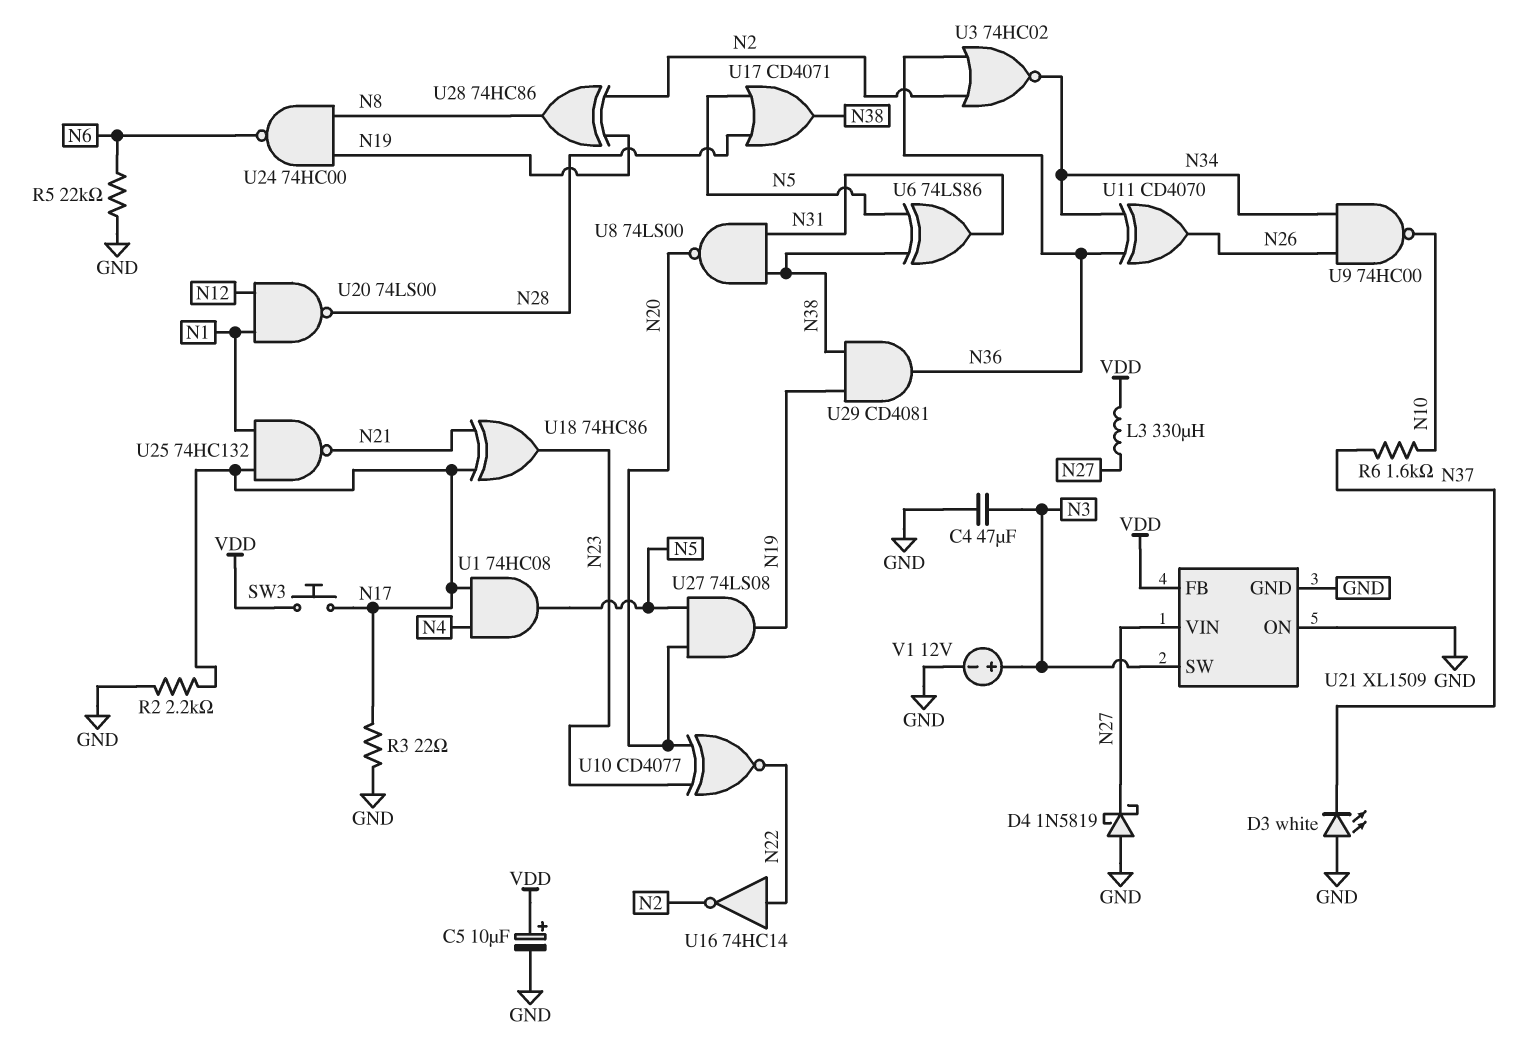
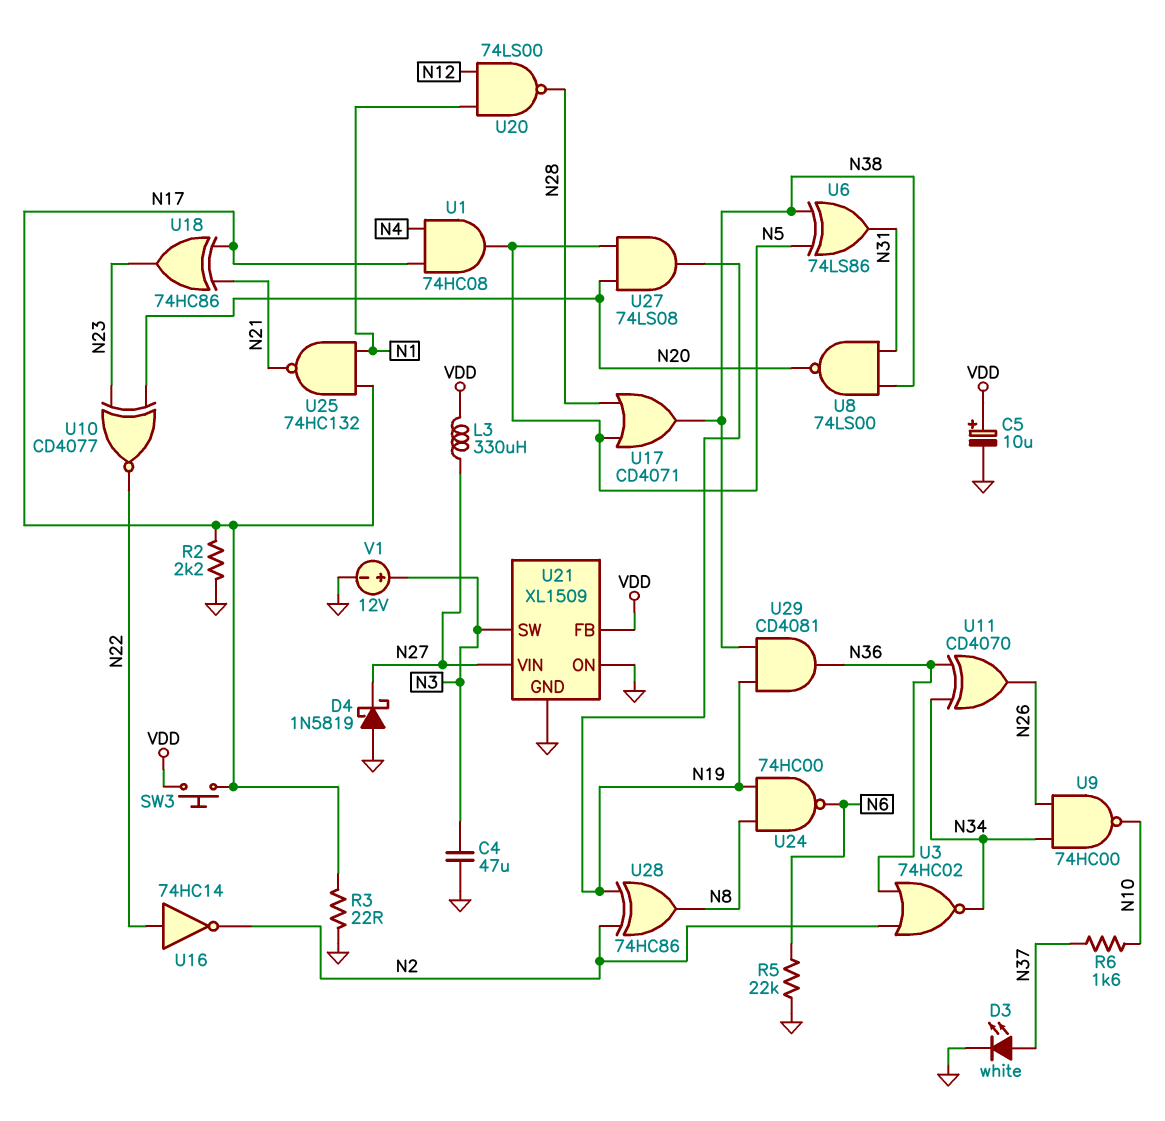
D3: LED white (A GND, K N37) -> LED white (A N37, K GND)

